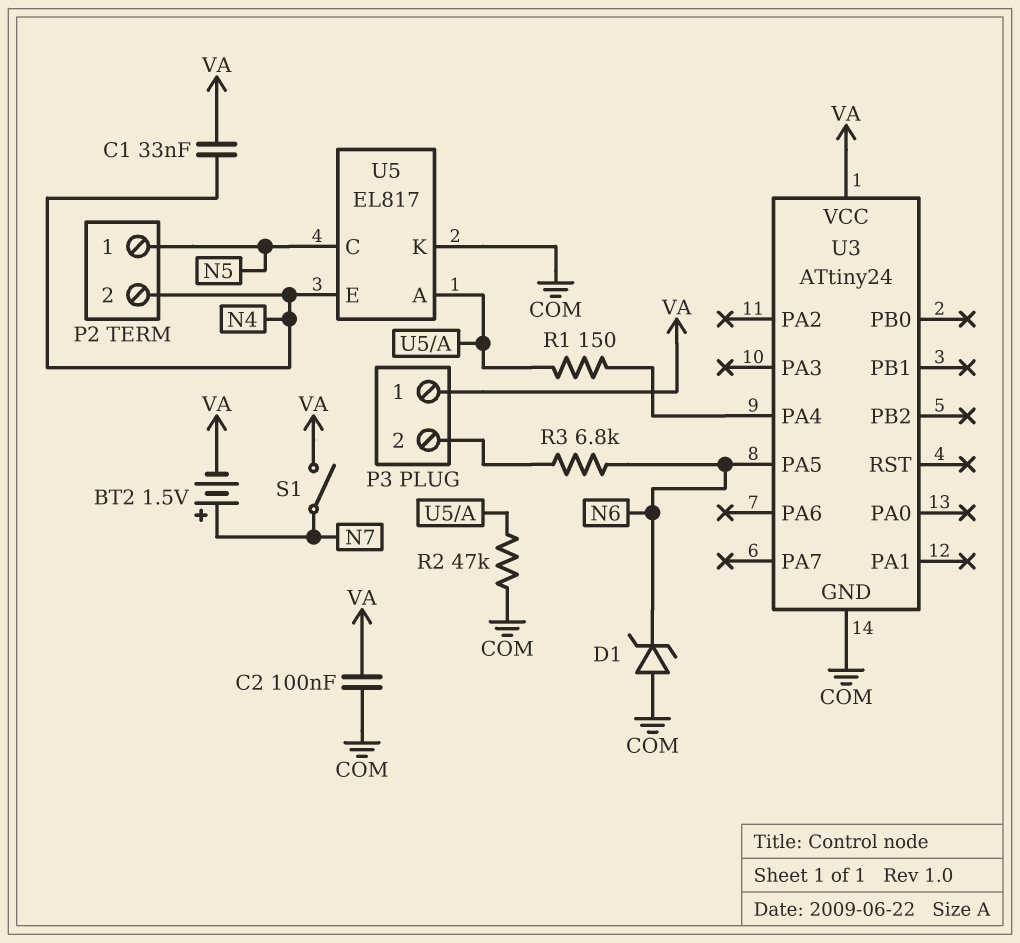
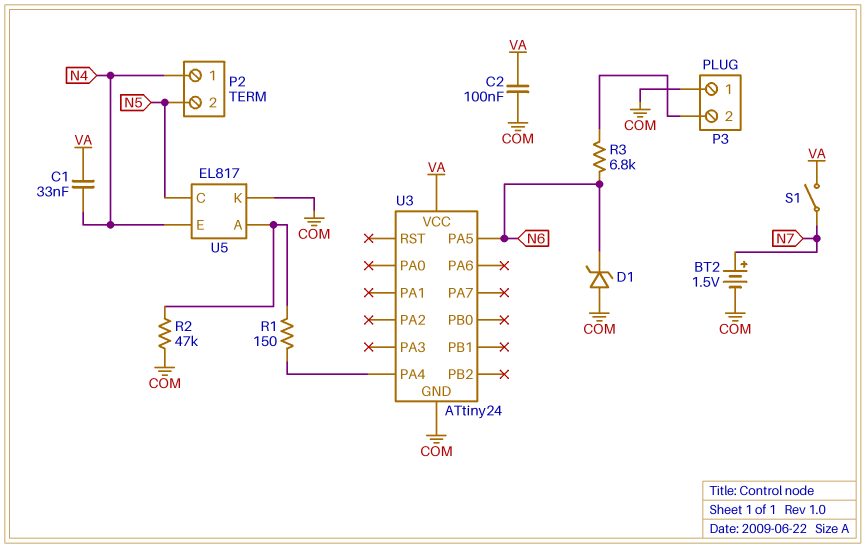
BT2: 1.5V (plus N7, minus VA) -> 1.5V (plus N7, minus COM)
P2 pin 1: N5 -> N4
P2 pin 2: N4 -> N5
P3 pin 1: VA -> COM

